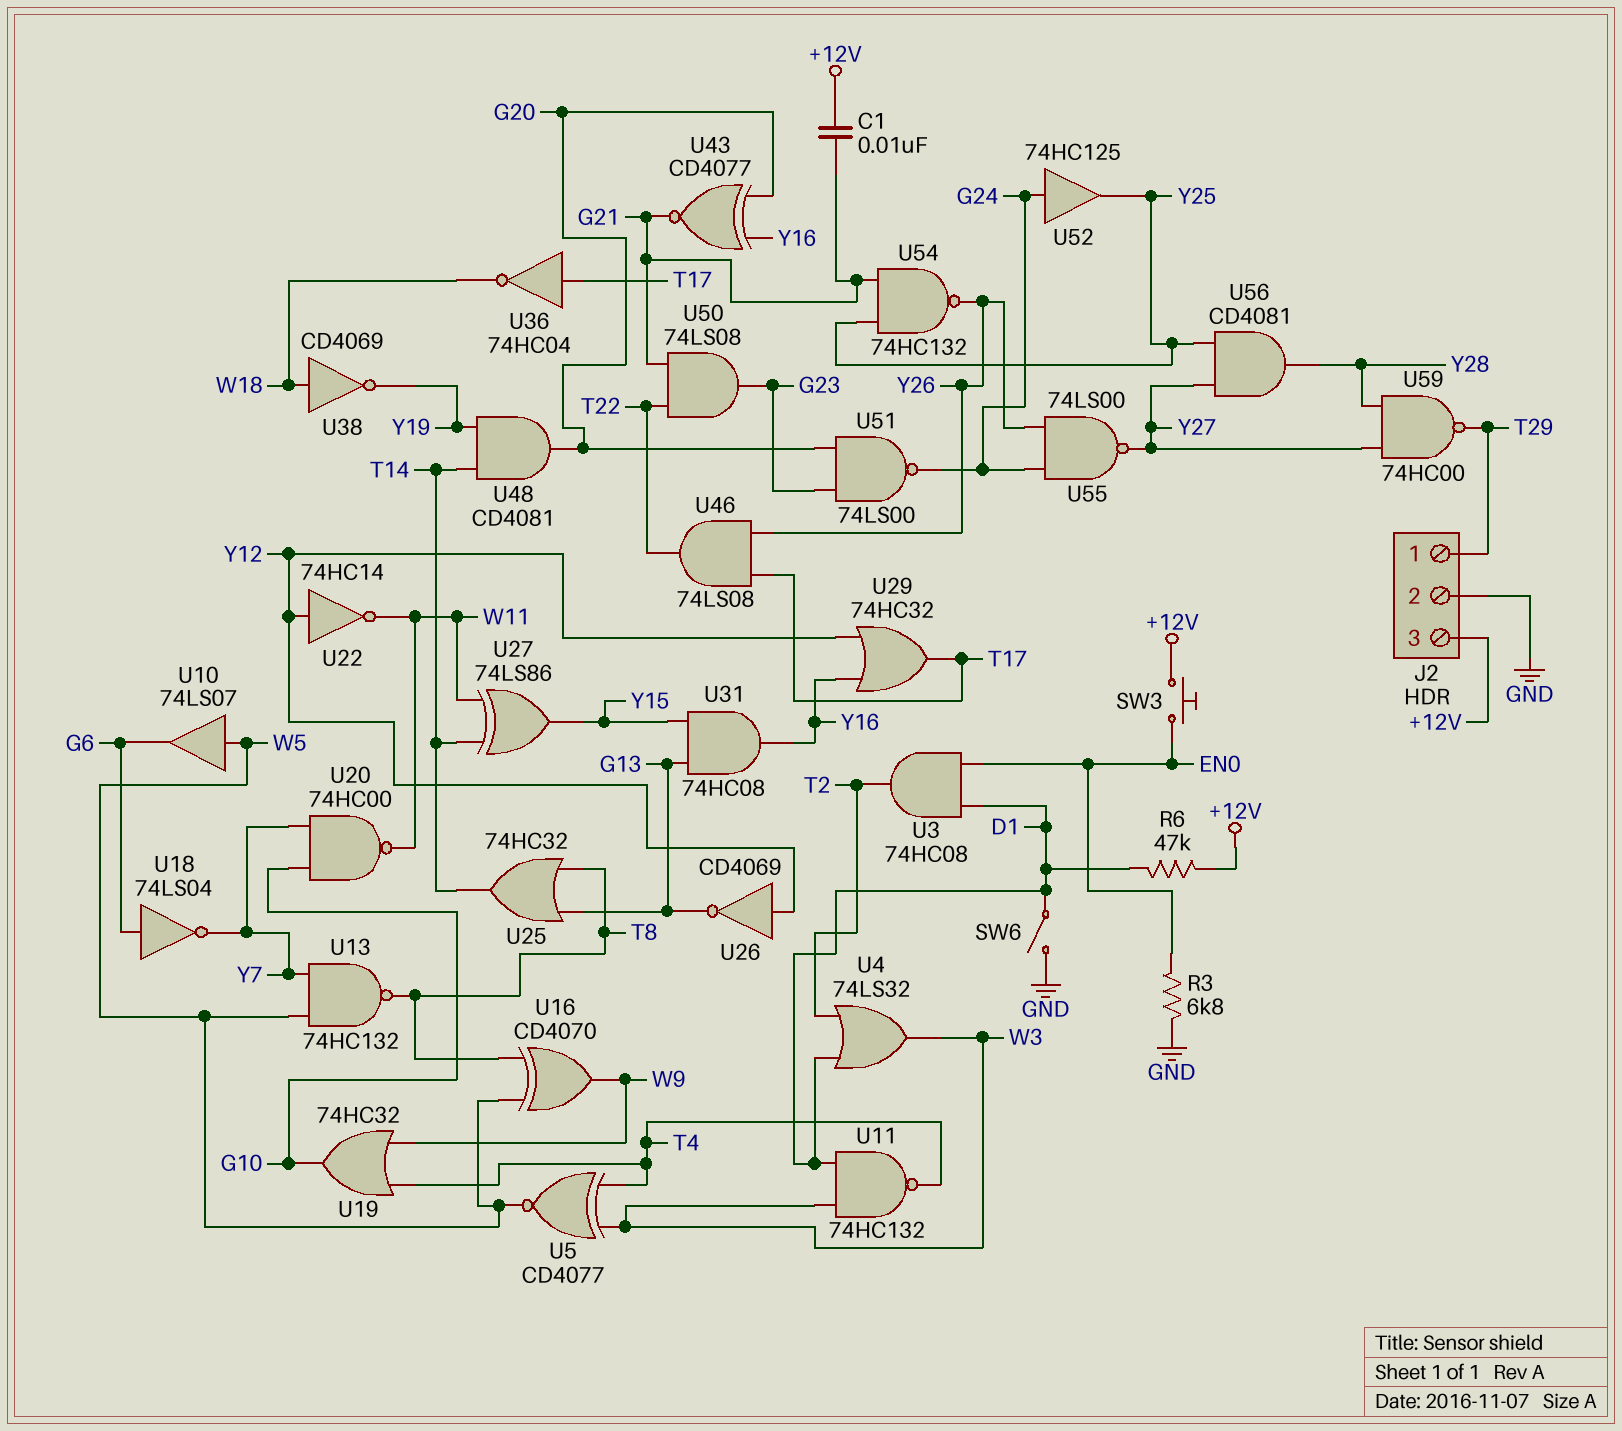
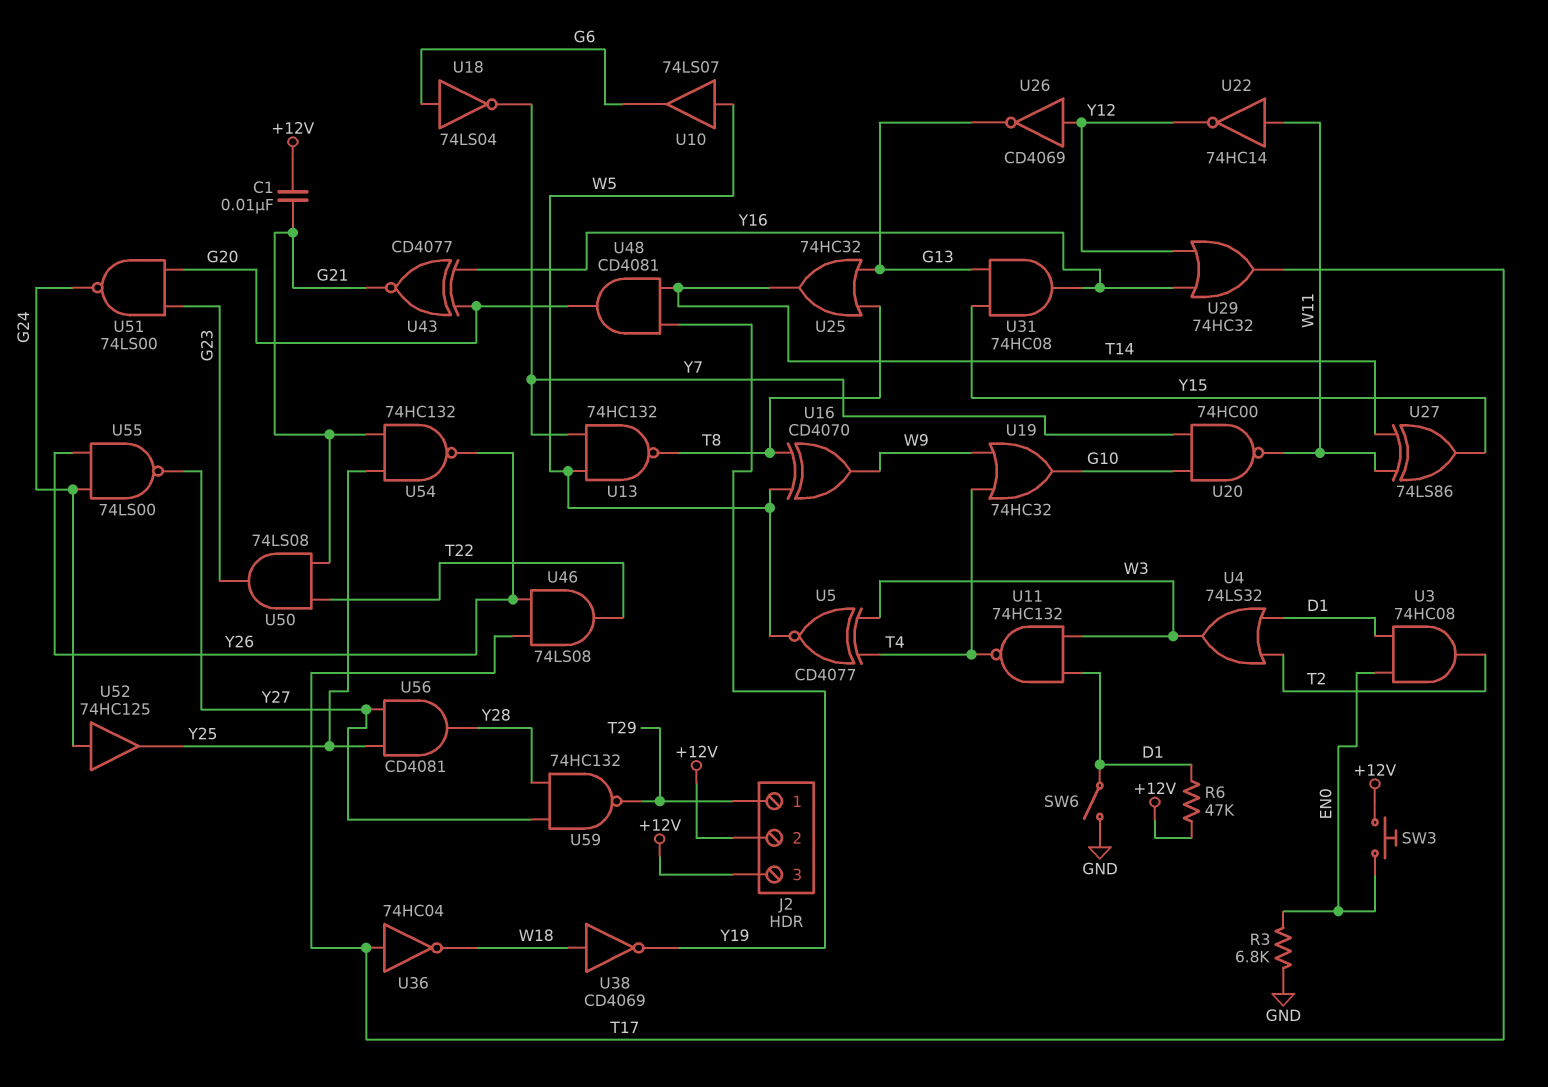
J2 pin 2: GND -> +12V
U22: NOT 74HC14 (in Y12, out W11) -> NOT 74HC14 (in W11, out Y12)
U59: NAND 74HC00 (in Y27, in Y28, out T29) -> NAND 74HC132 (in Y27, in Y28, out T29)

